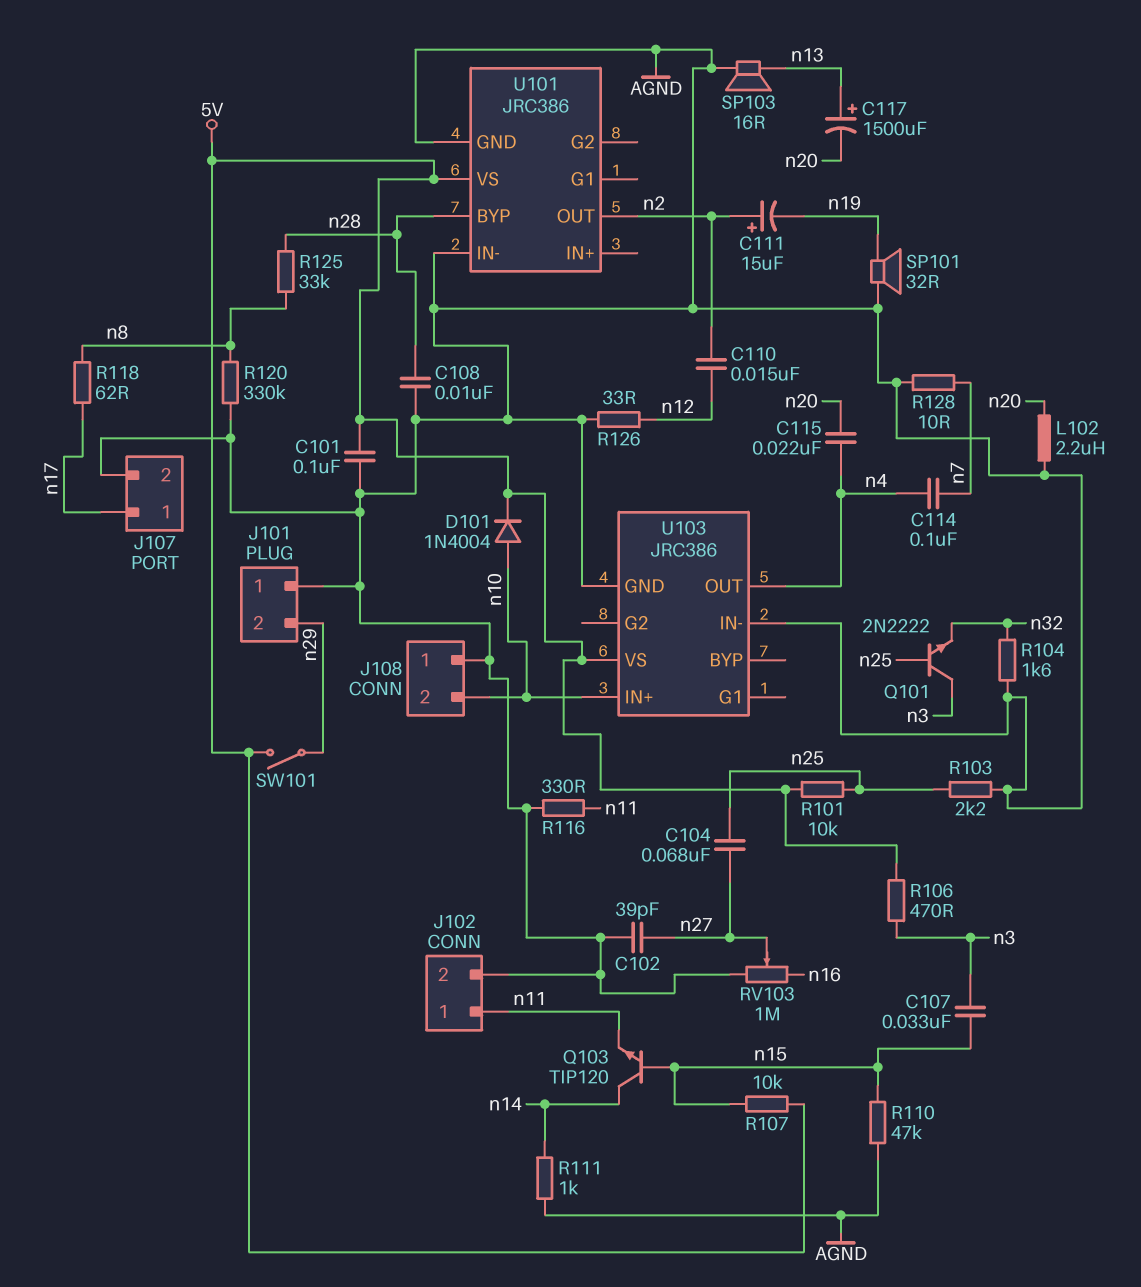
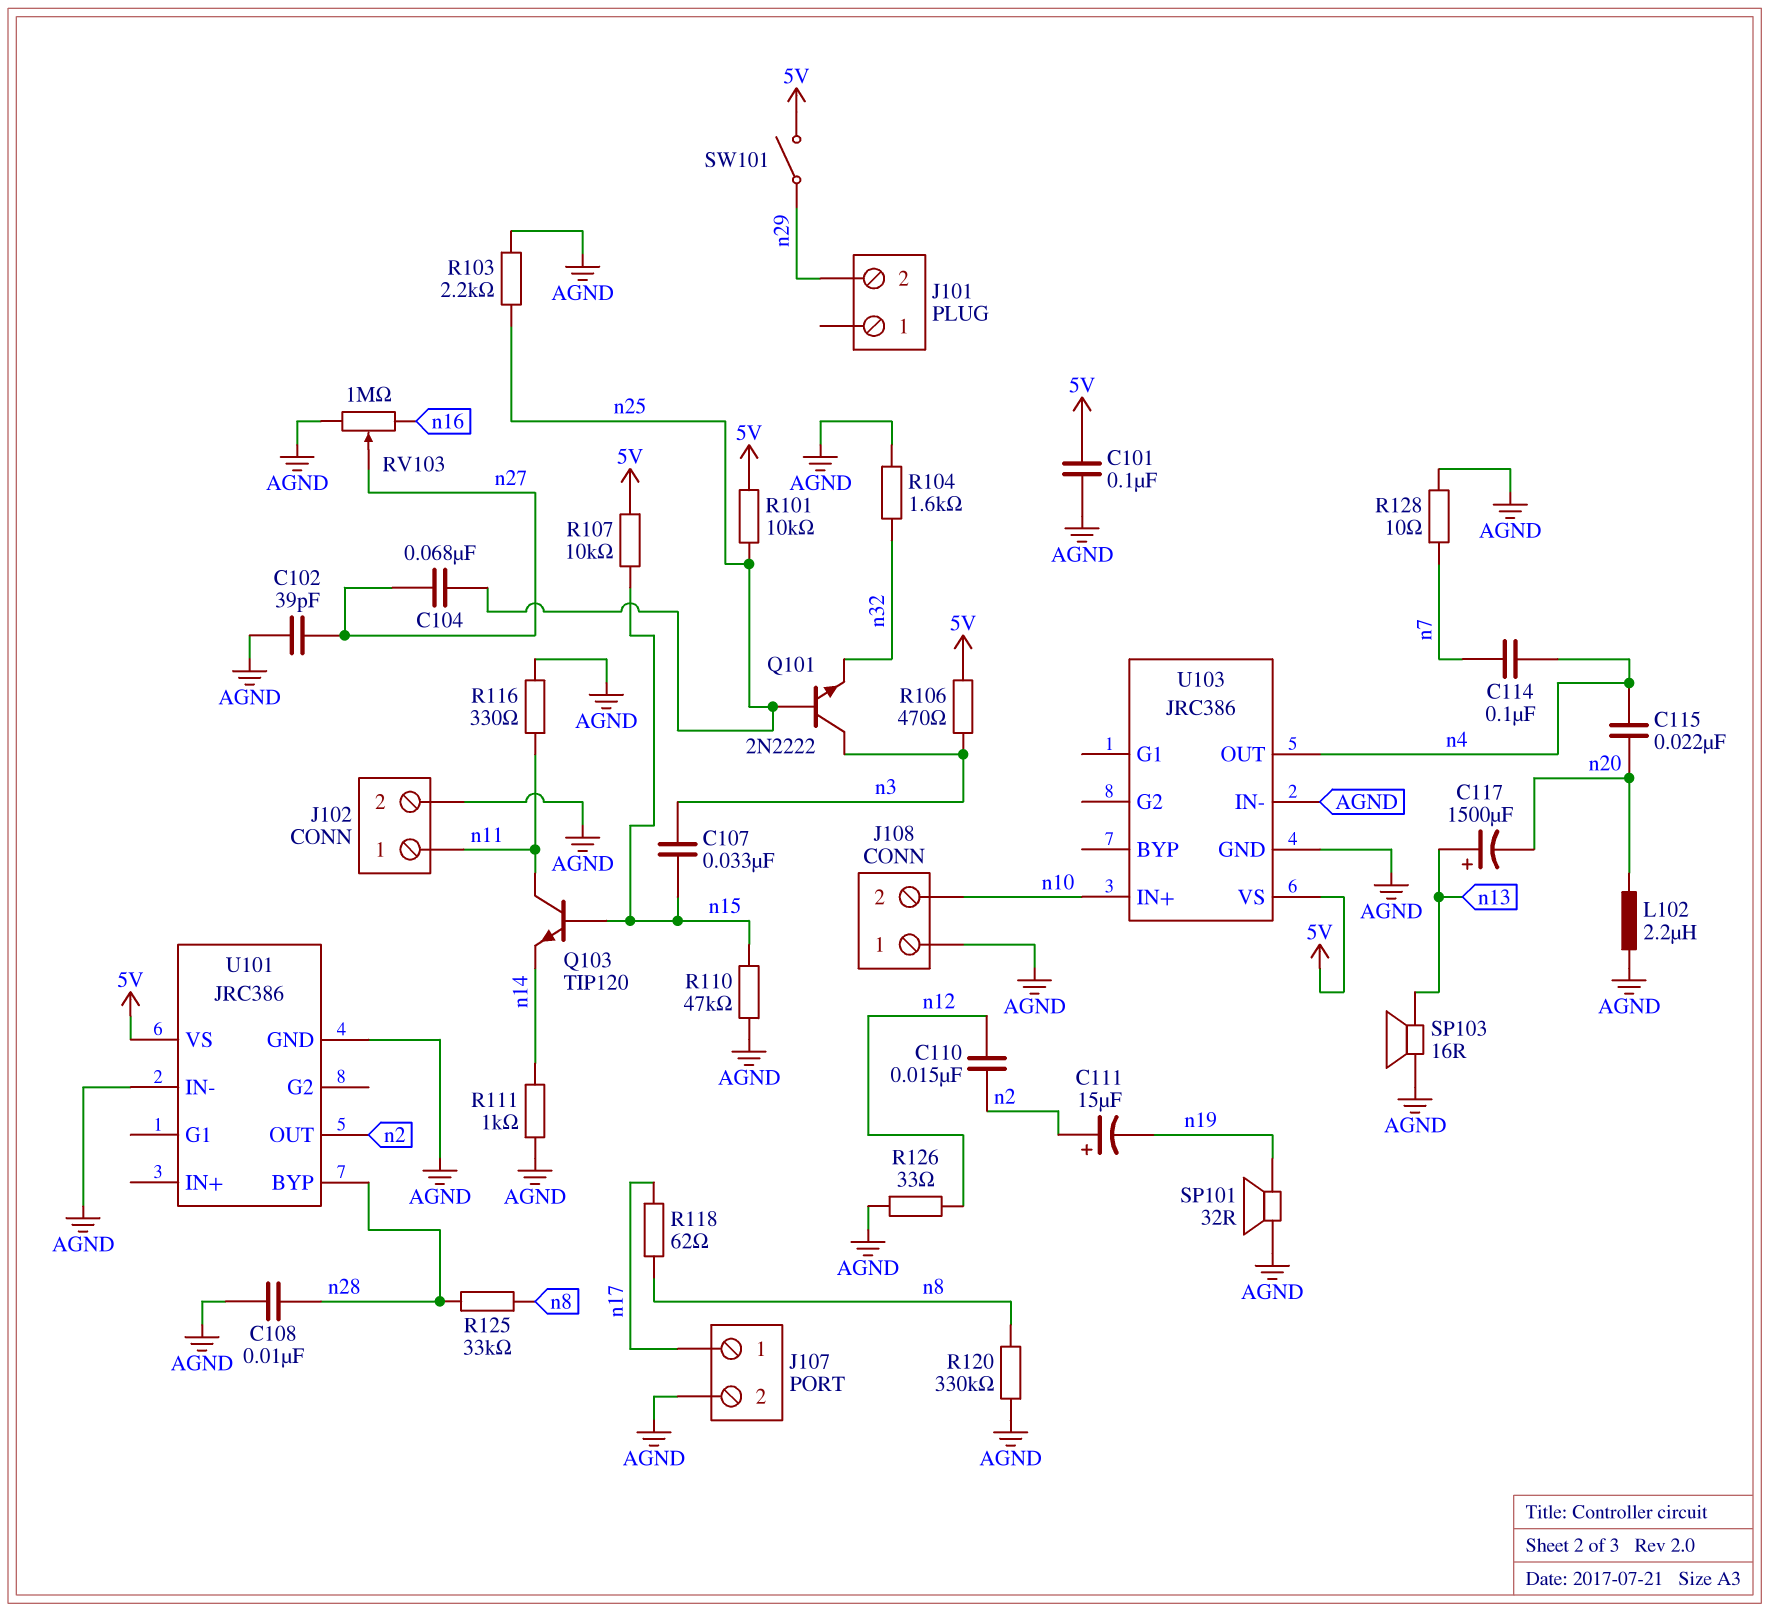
D101: diode 1N4004 (A n10, K 5V) -> none
J101 pin 1: AGND -> none
Q103: NPN TIP120 (B n15, C n14, E n11) -> NPN TIP120 (B n15, C n11, E n14)

